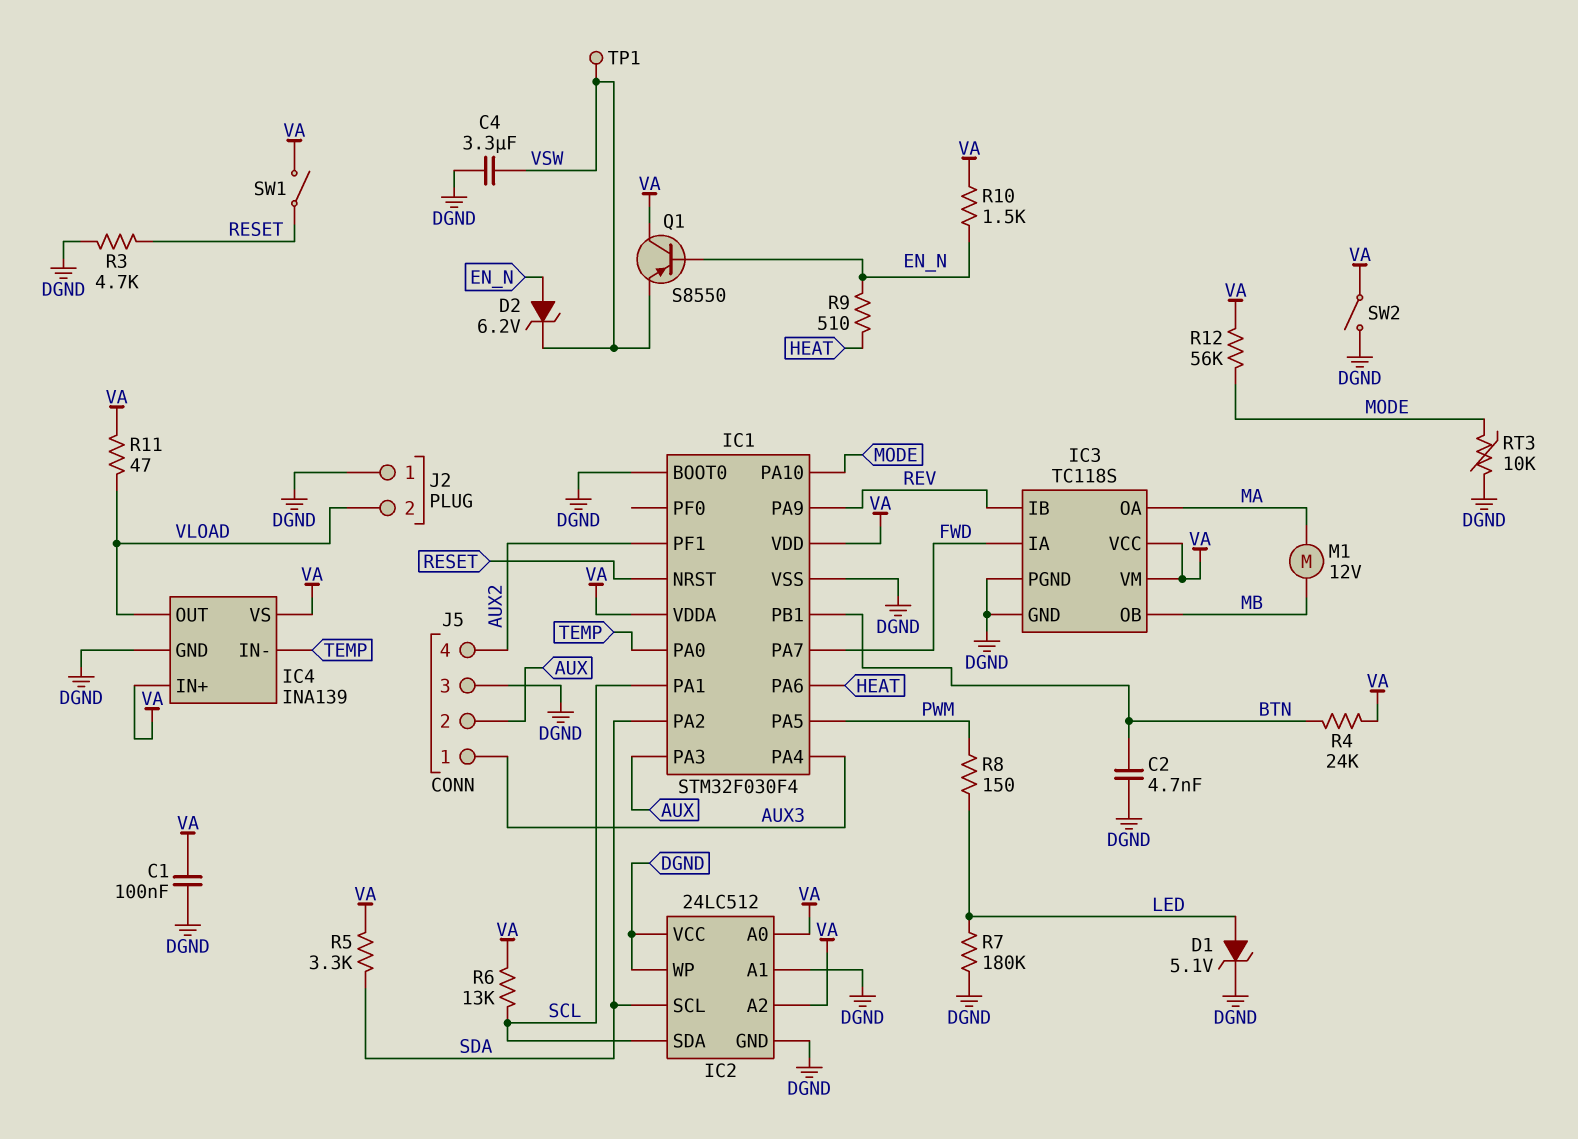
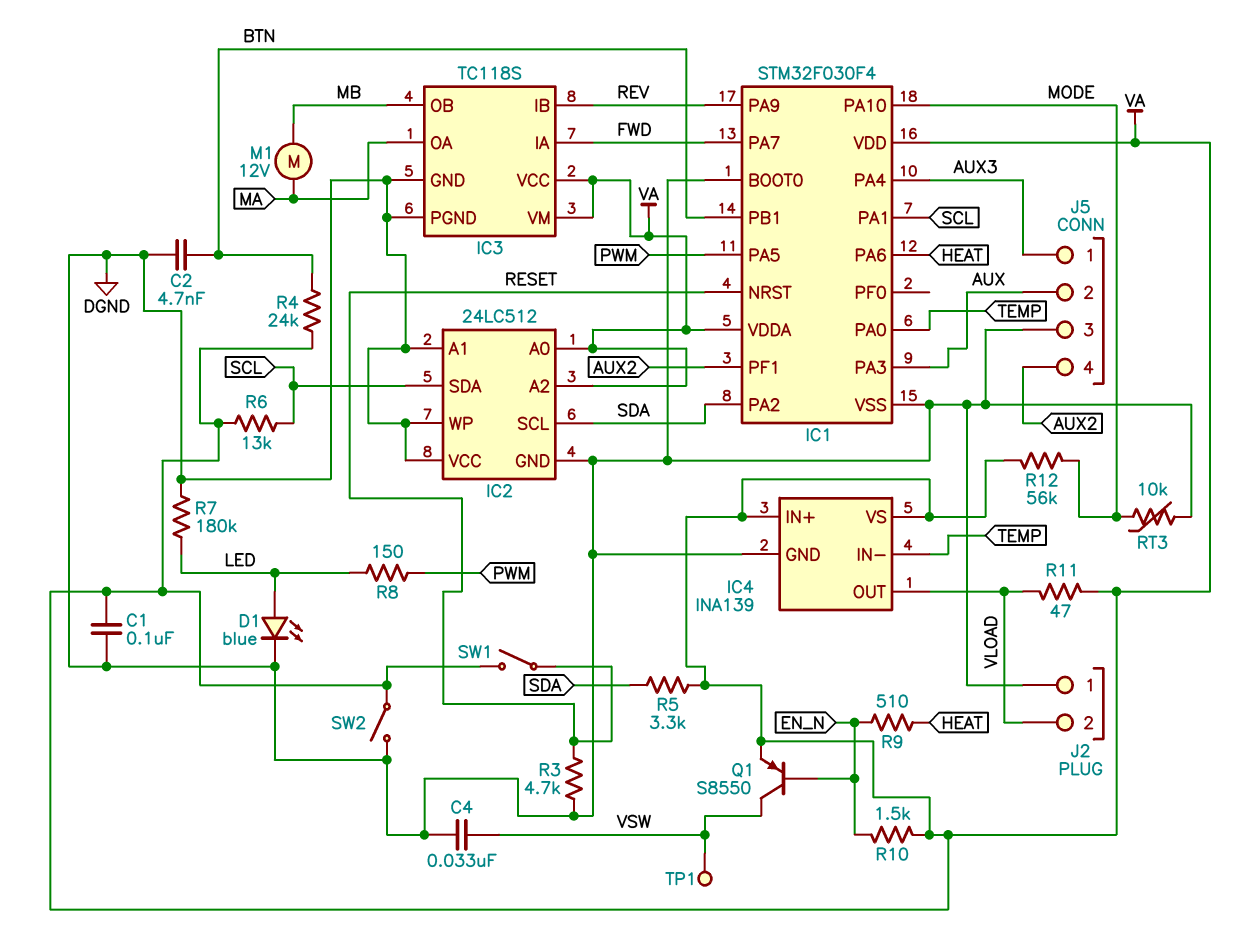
C4: 3.3uF (DGND, VSW) -> 33nF (DGND, VSW)
D1: zener 5.1V (A LED, K DGND) -> LED blue (A LED, K DGND)
D2: zener 6.2V (A EN_N, K VSW) -> none
Q1: PNP S8550 (B EN_N, C VA, E VSW) -> PNP S8550 (B EN_N, C VSW, E VA)

